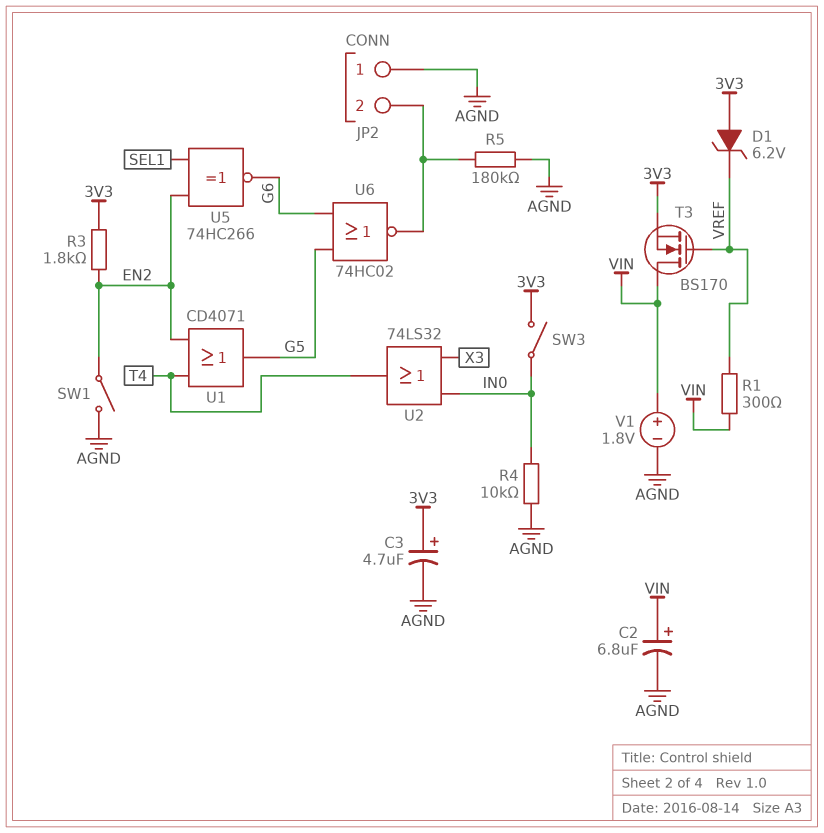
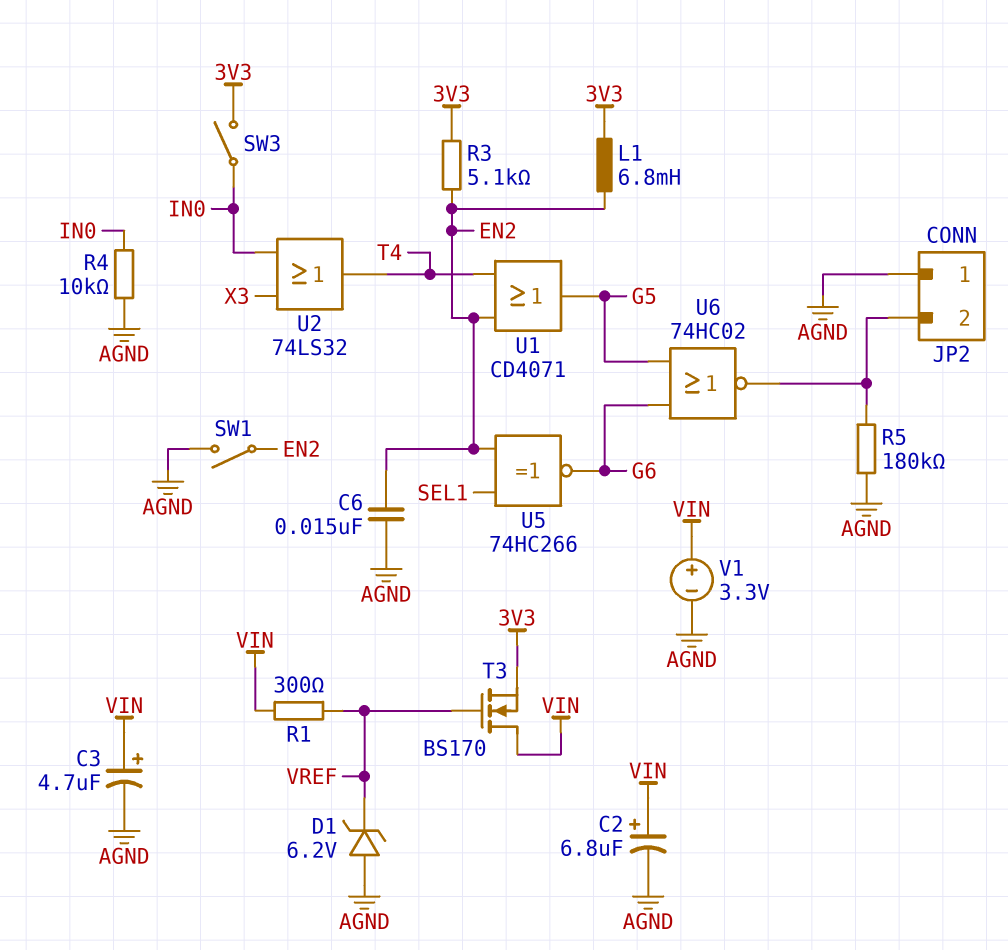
C3: 4.7uF (plus 3V3, minus AGND) -> 4.7uF (plus VIN, minus AGND)
C6: none -> 15nF (AGND, EN2)
D1: zener 6.2V (A 3V3, K VREF) -> zener 6.2V (A AGND, K VREF)
L1: none -> 6.8mH (3V3, EN2)
R3: 1.8k (3V3, EN2) -> 5.1k (3V3, EN2)
V1: 1.8V (plus VIN, minus AGND) -> 3.3V (plus VIN, minus AGND)

